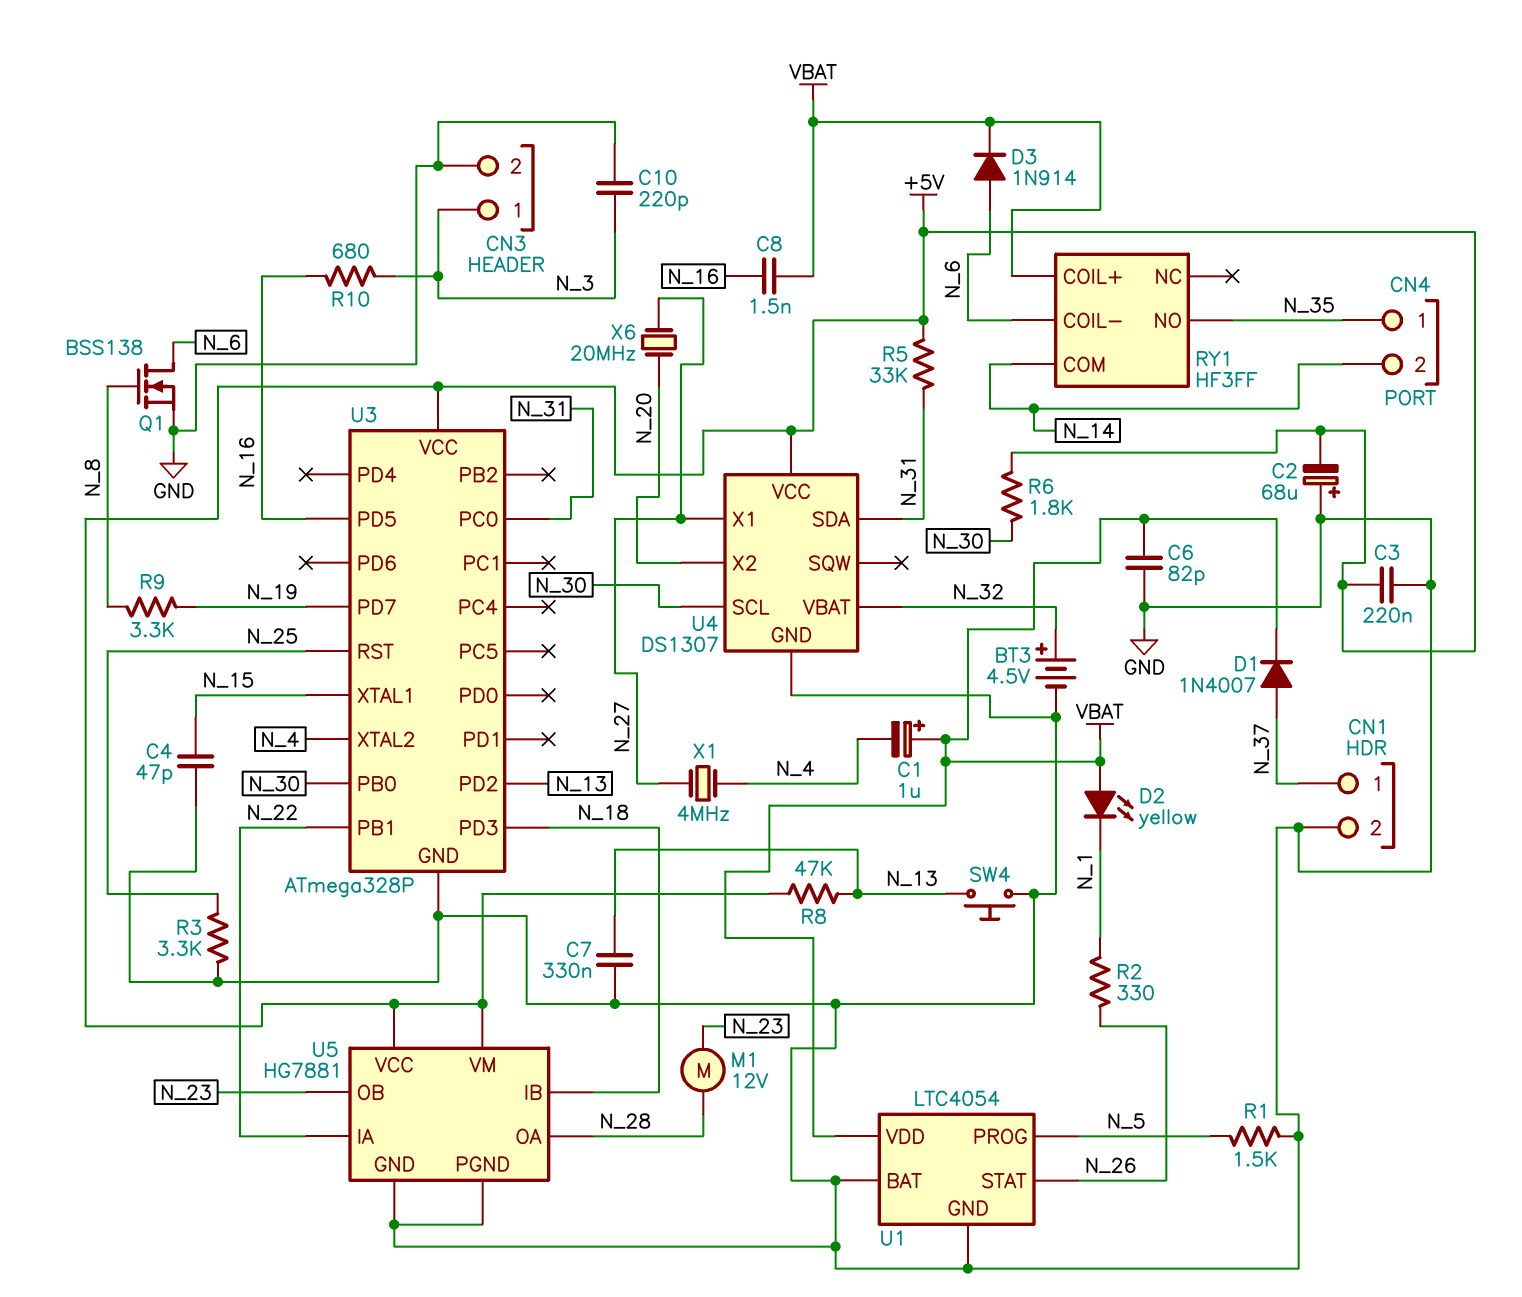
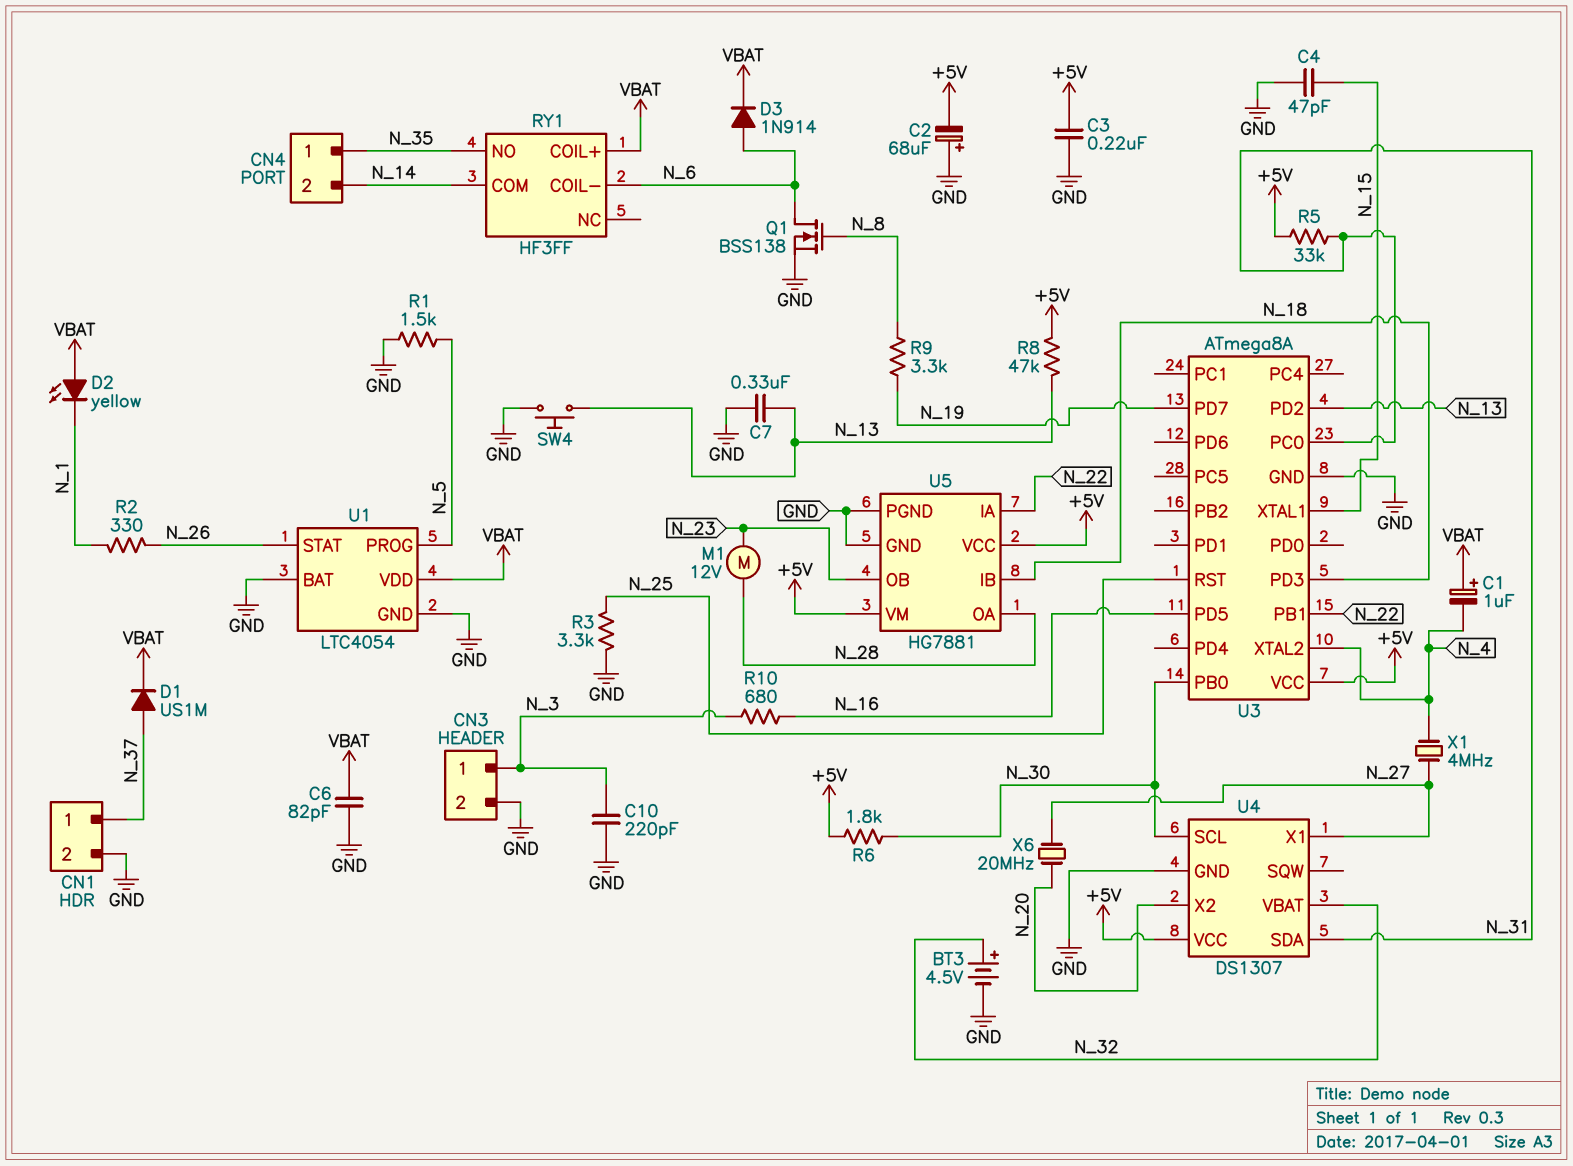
C8: 1.5nF (N_16, VBAT) -> none
D1: diode 1N4007 (A N_37, K VBAT) -> diode US1M (A N_37, K VBAT)
U3: ATmega328P -> ATmega8A

